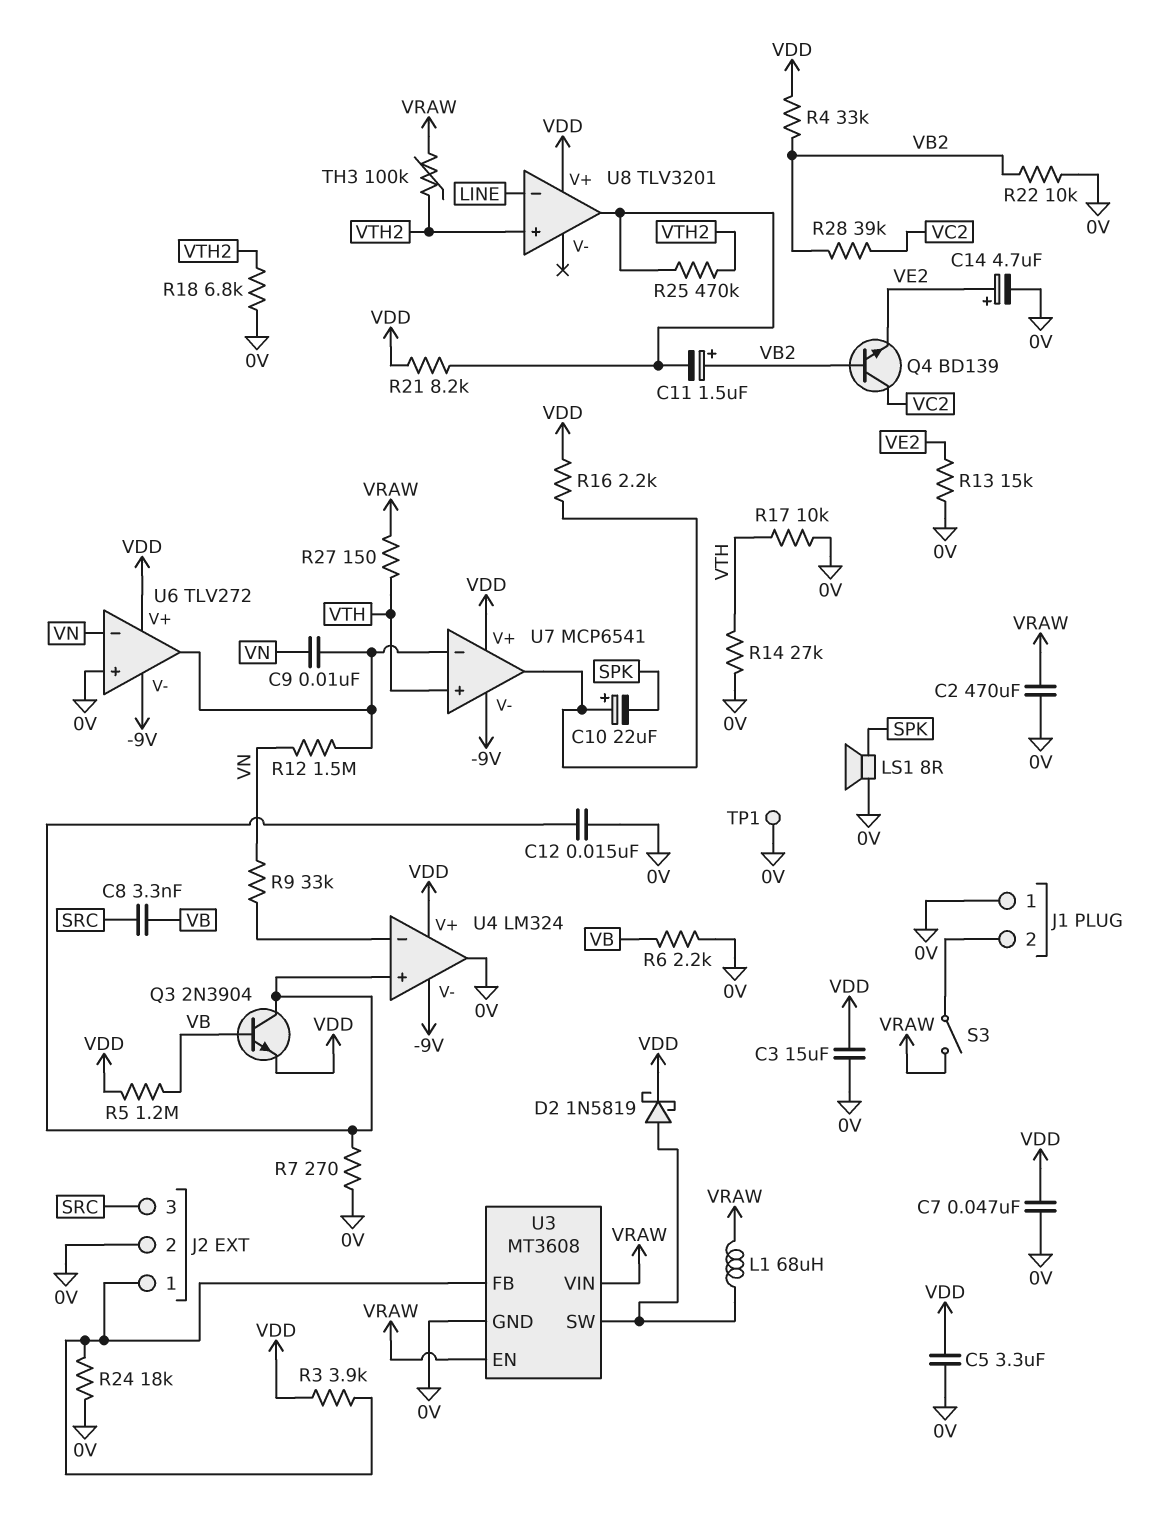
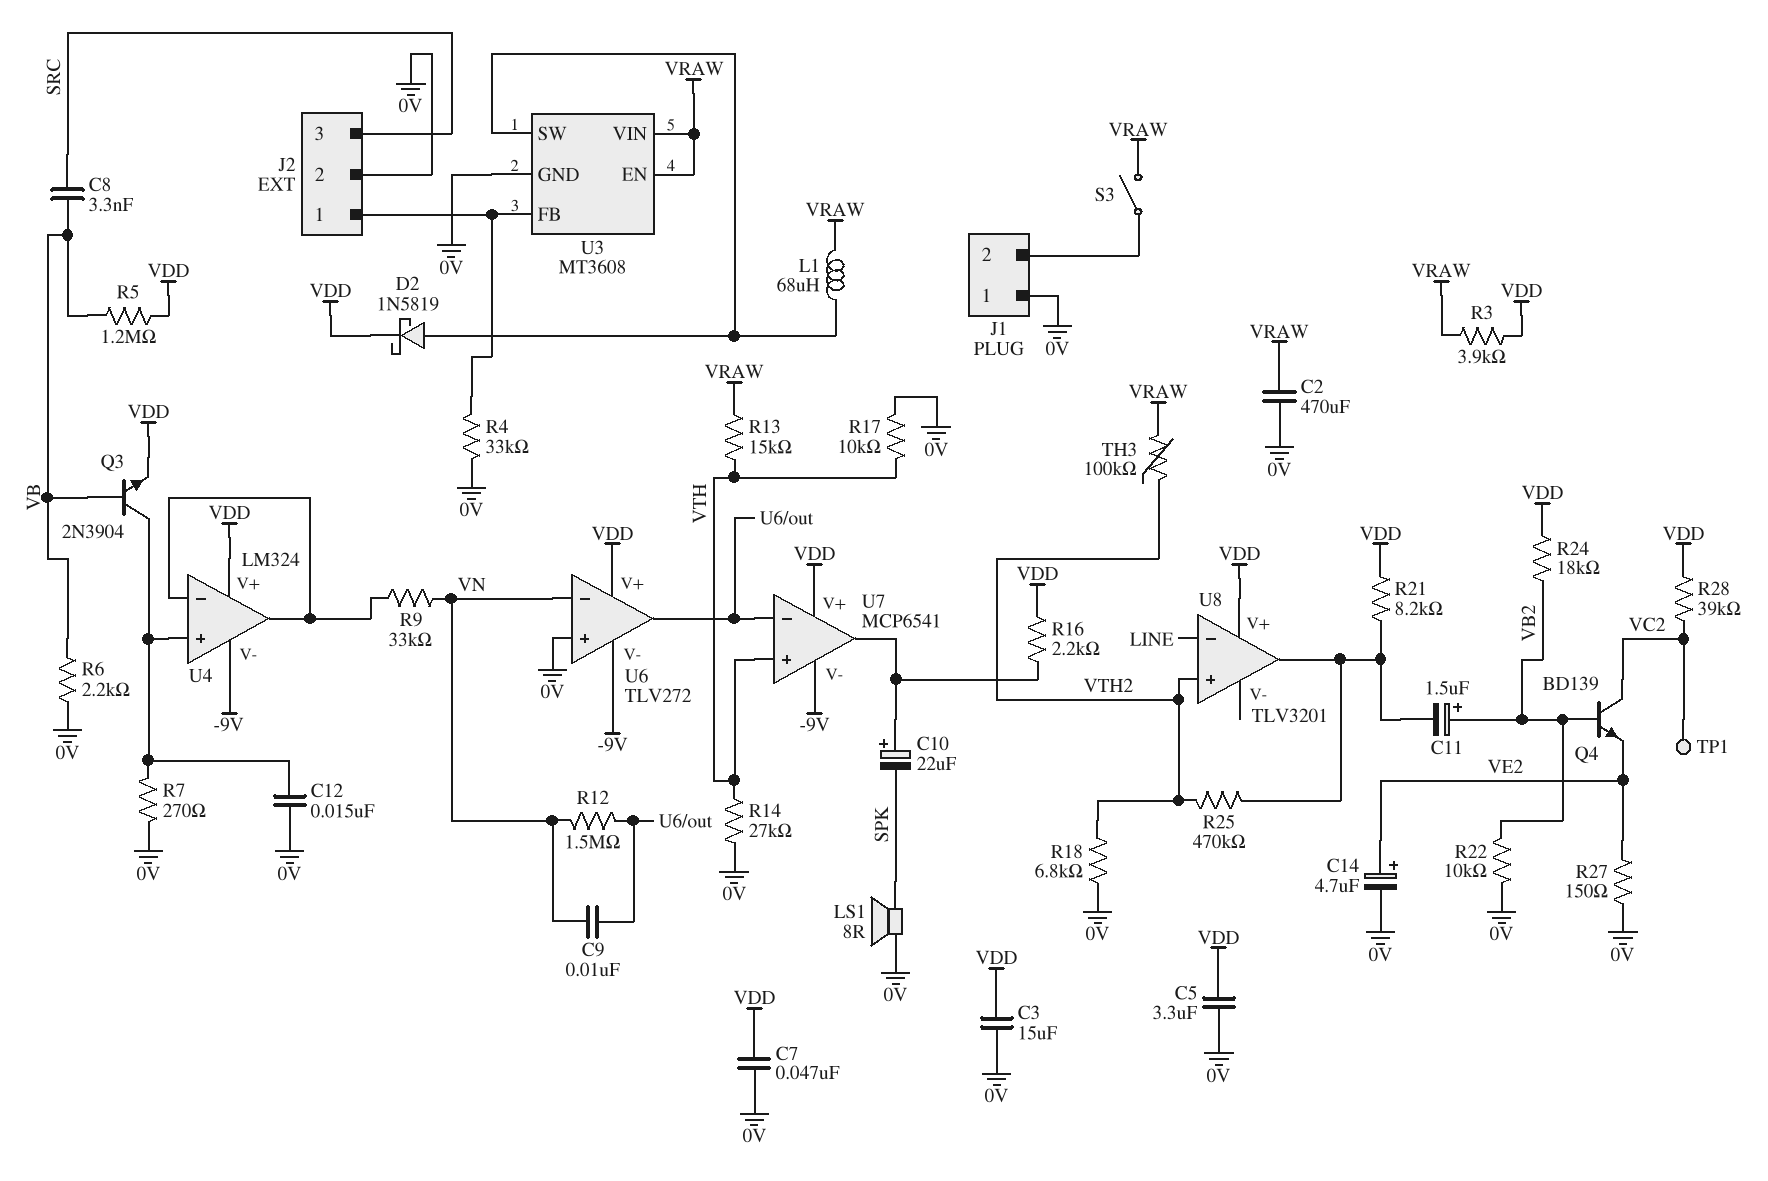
R3: 3.9k (J2/1, VDD) -> 3.9k (VDD, VRAW)
R4: 33k (VB2, VDD) -> 33k (0V, J2/1)
R13: 15k (0V, VE2) -> 15k (VRAW, VTH)
R24: 18k (0V, J2/1) -> 18k (VB2, VDD)
R27: 150 (VRAW, VTH) -> 150 (0V, VE2)
R28: 39k (VB2, VC2) -> 39k (VC2, VDD)
TP1: test point (0V) -> test point (VC2)
U4 pin out: 0V -> U4/in-

